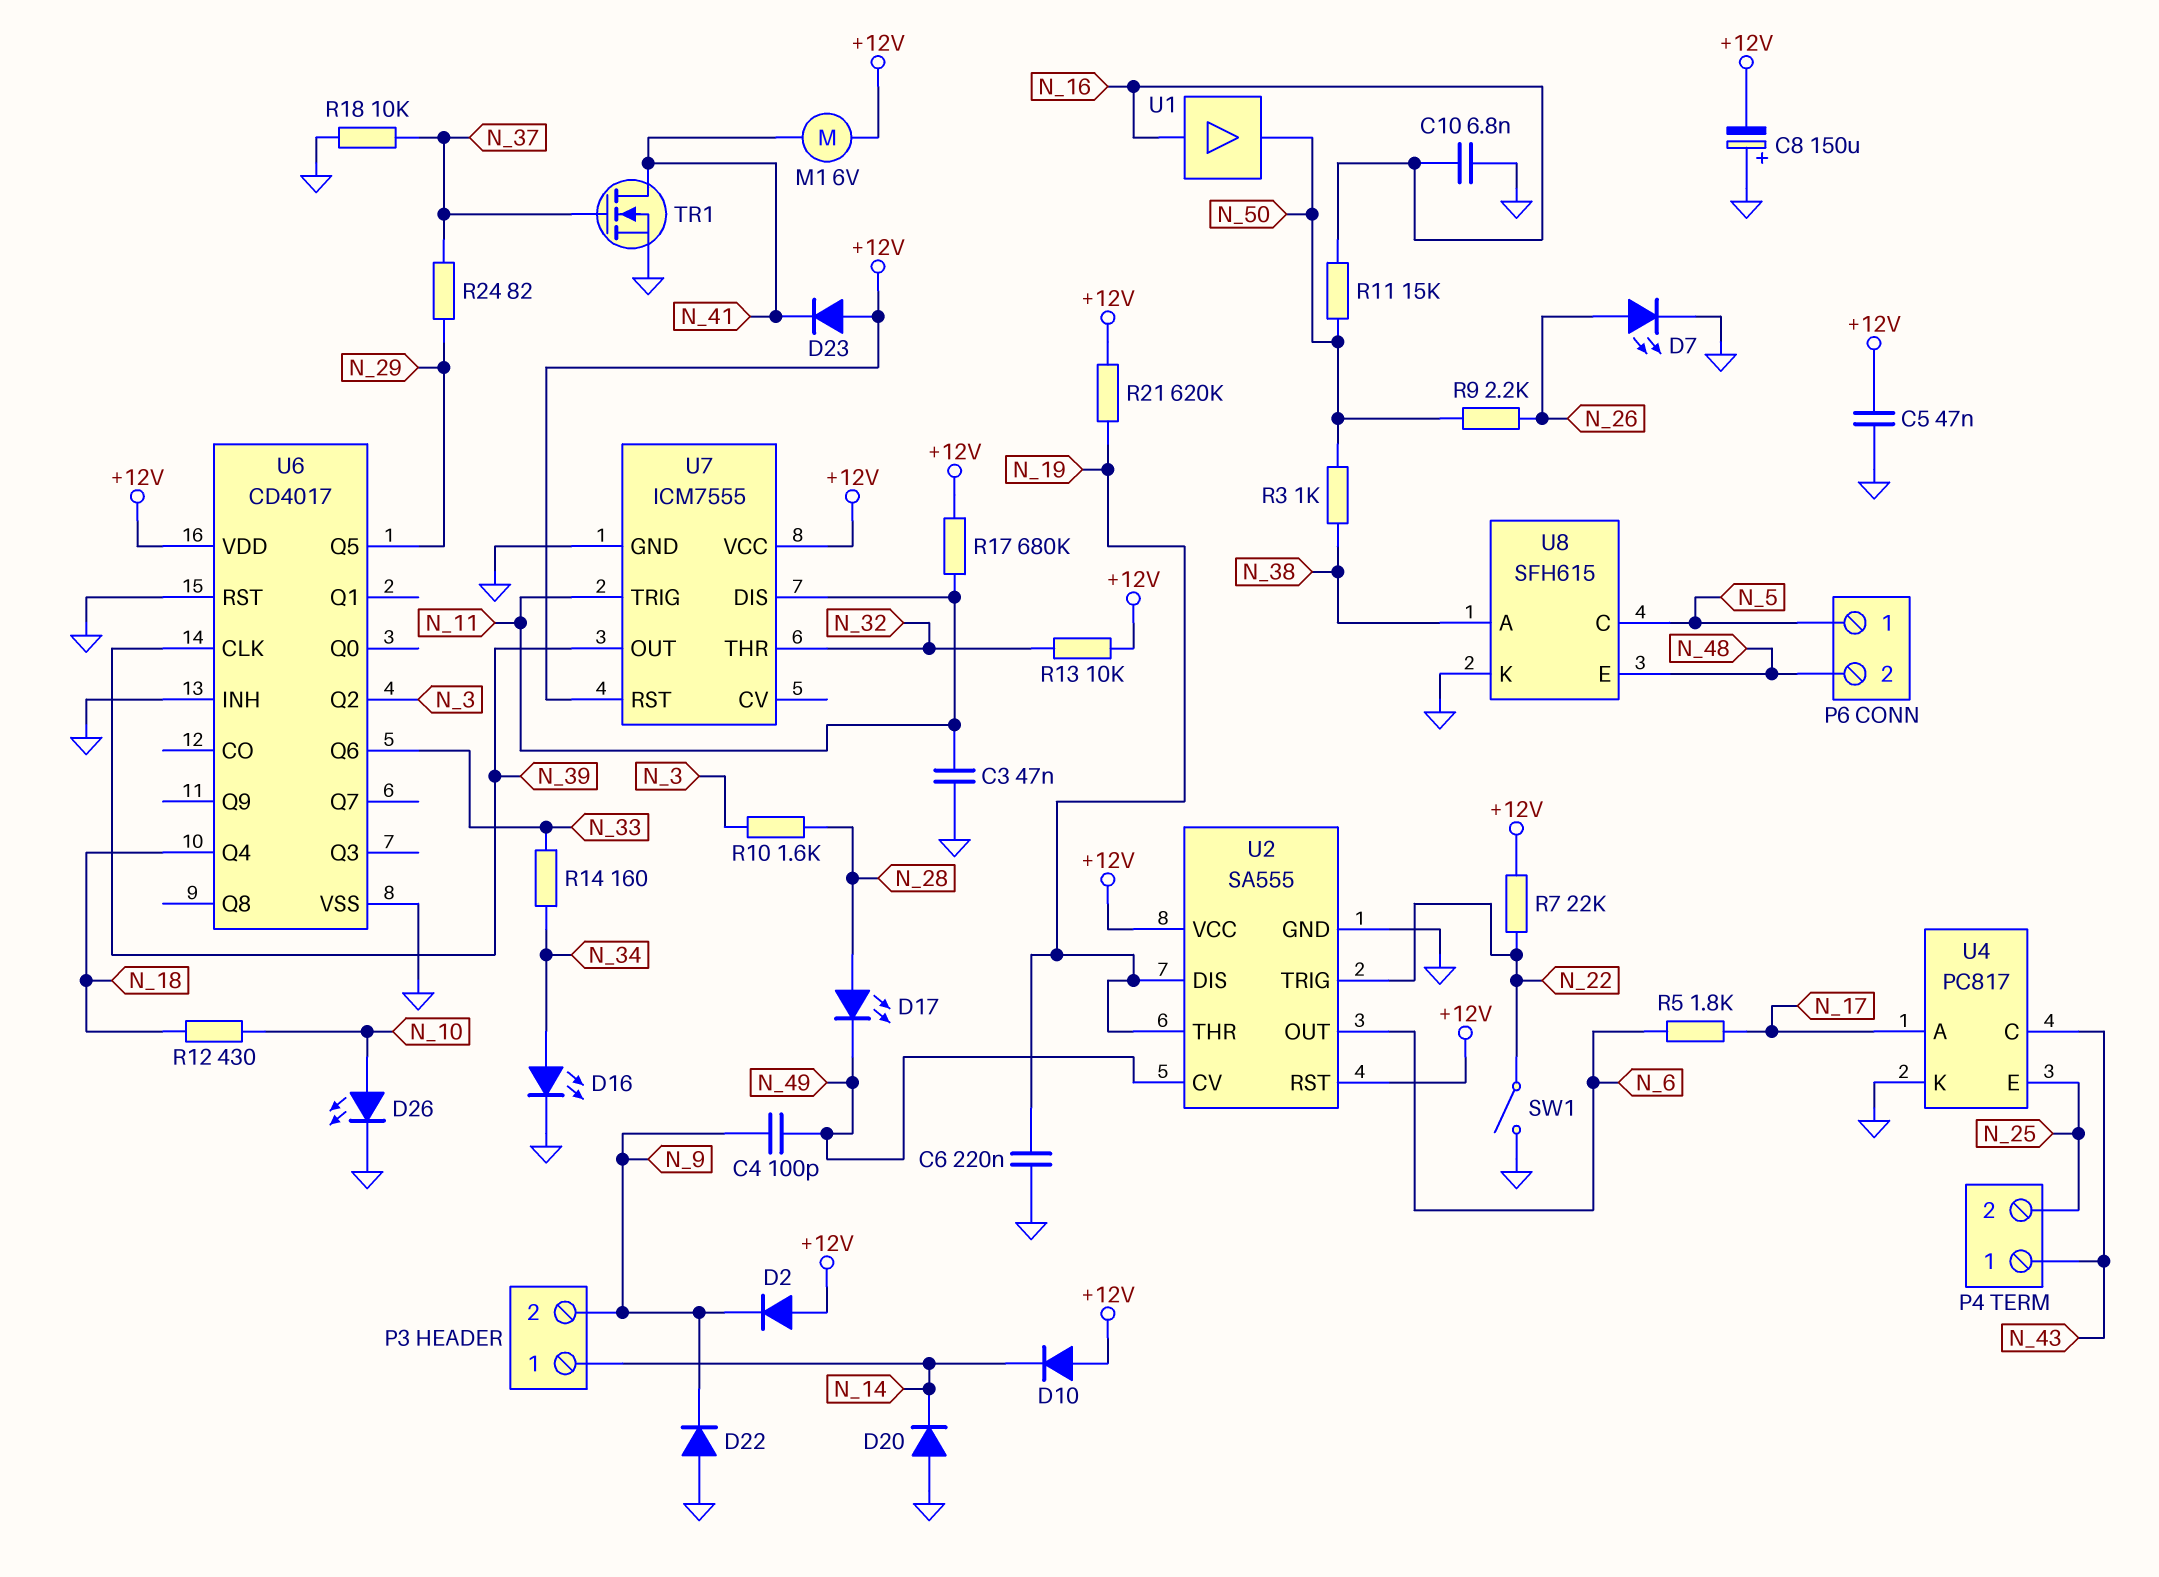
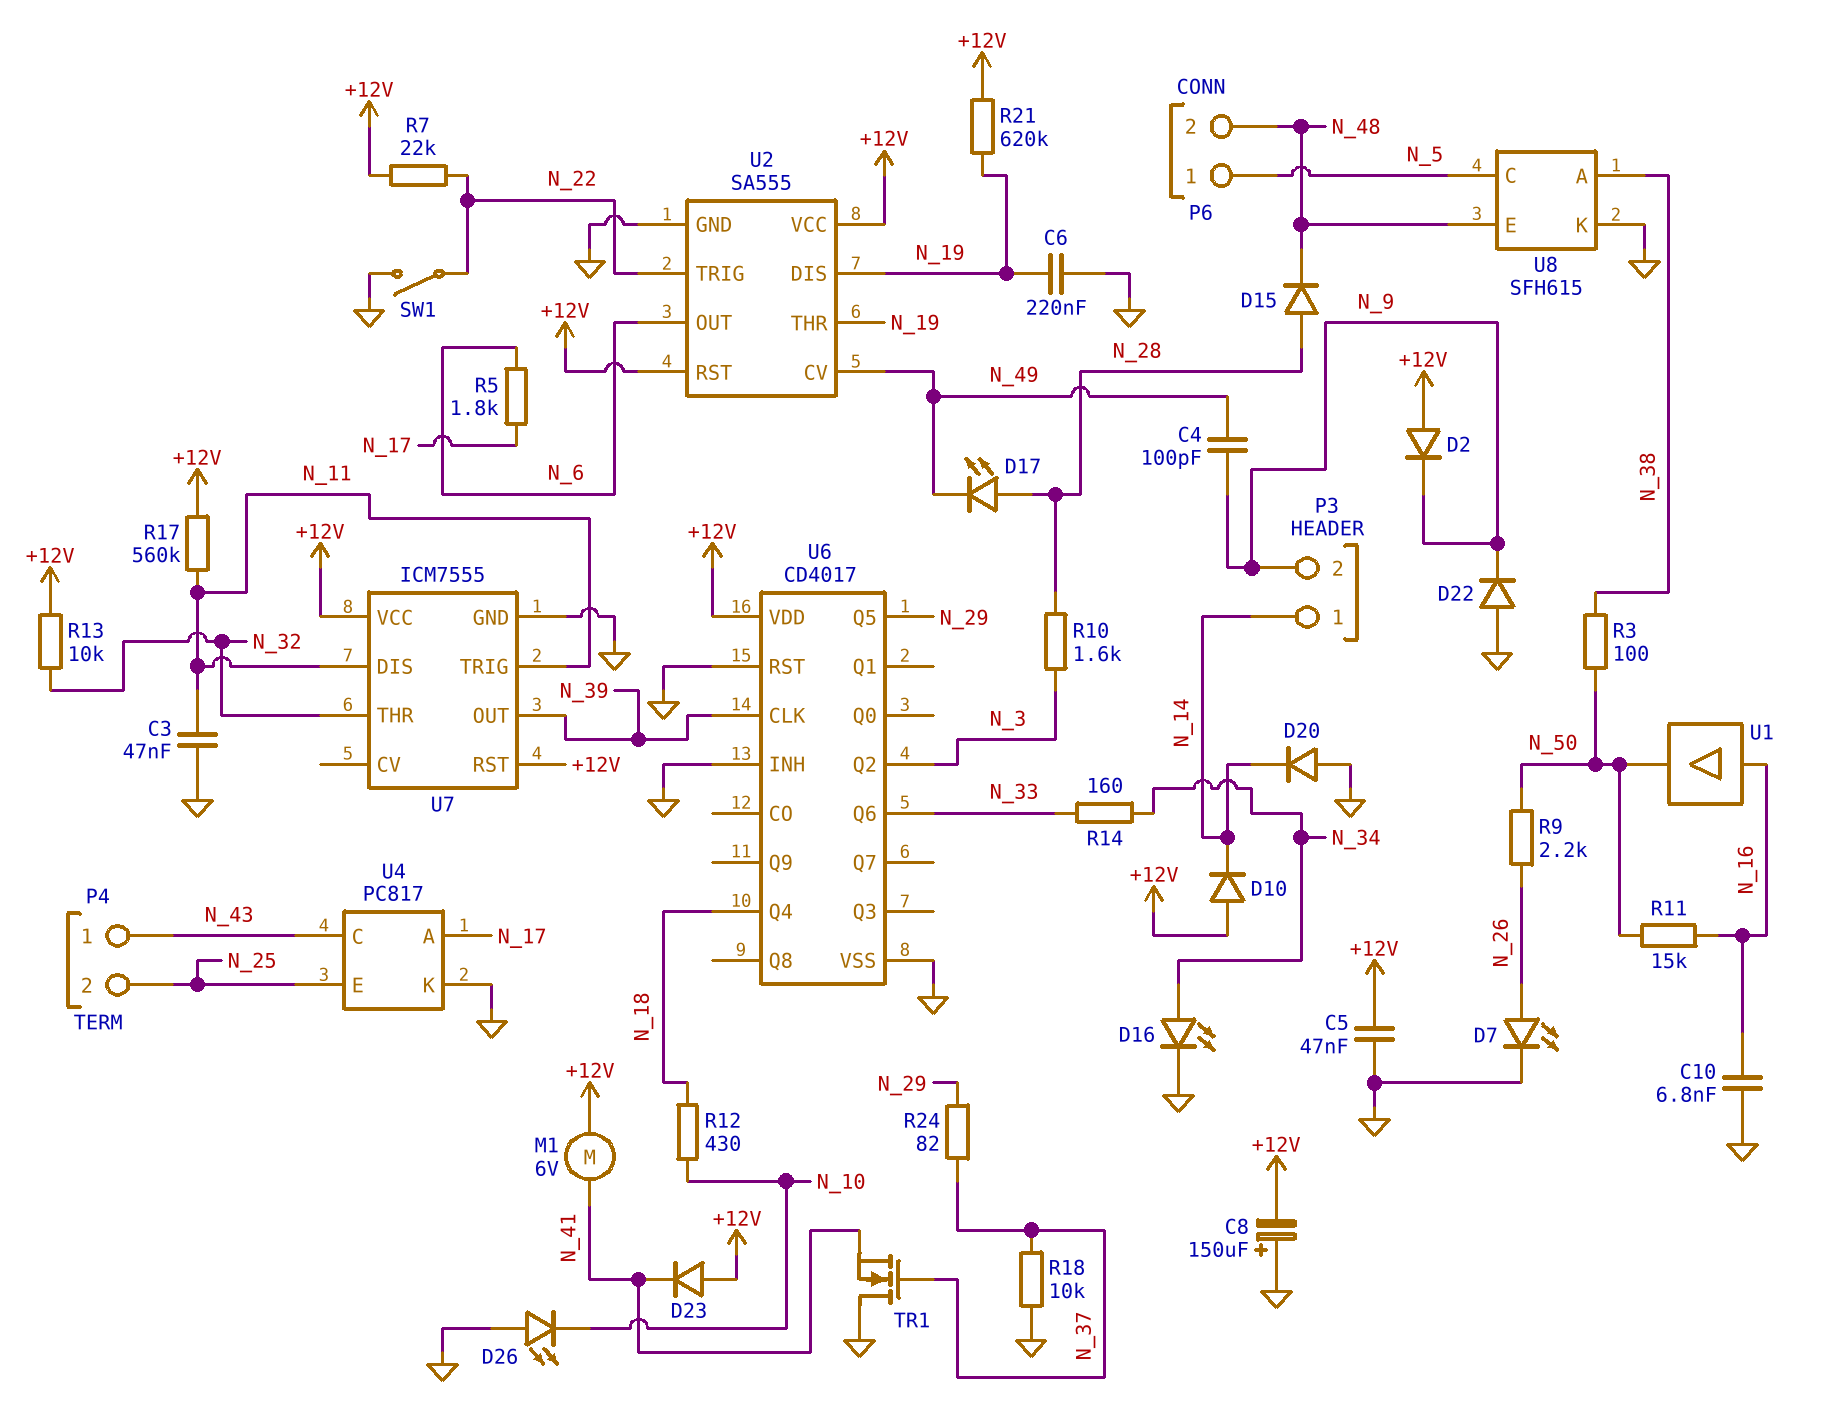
D15: none -> diode (A N_28, K N_48)
D26: LED (A N_10, K GND) -> LED (A GND, K N_10)
R3: 1k (N_38, N_50) -> 100 (N_38, N_50)
R17: 680k (+12V, N_11) -> 560k (+12V, N_11)
TR1: NMOS (G N_37, D N_41, S GND) -> NMOS (G N_37, D GND, S N_41)

